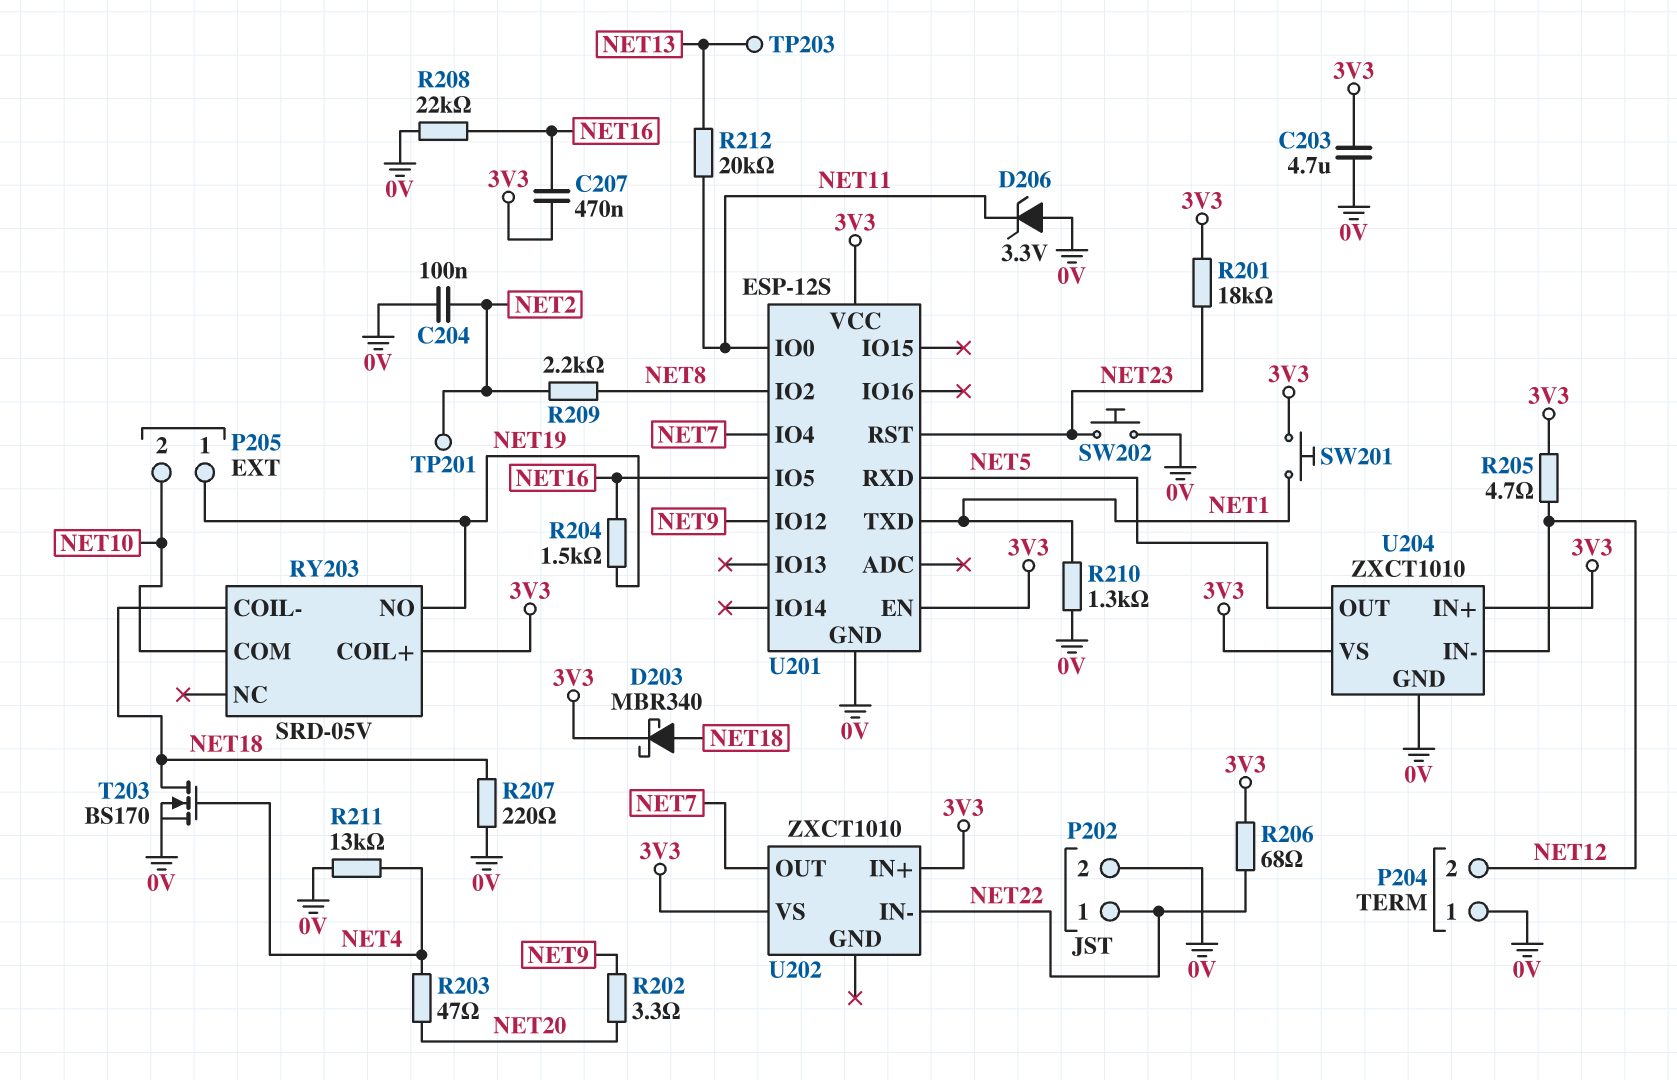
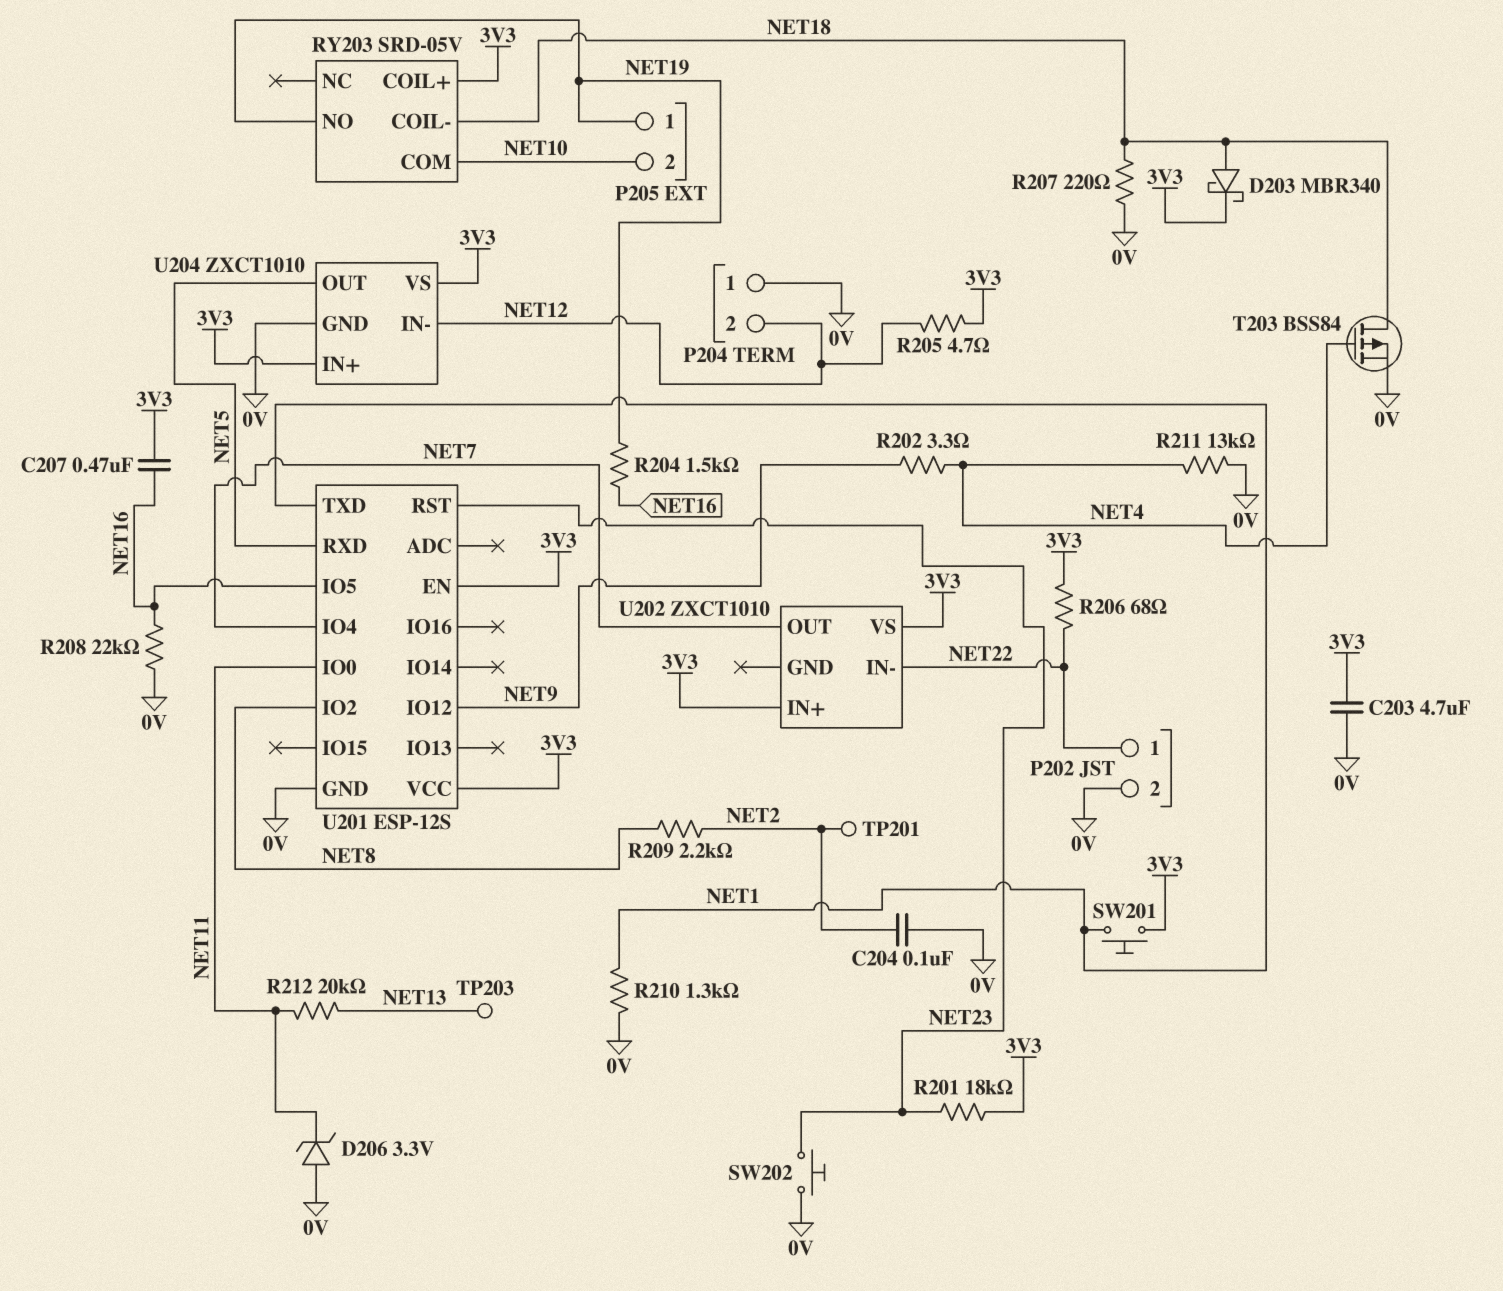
R202: 3.3 (NET9, NET20) -> 3.3 (NET4, NET9)
R203: 47 (NET4, NET20) -> none
T203: NMOS BS170 (G NET4, D NET18, S 0V) -> PMOS BSS84 (G NET4, D NET18, S 0V)

